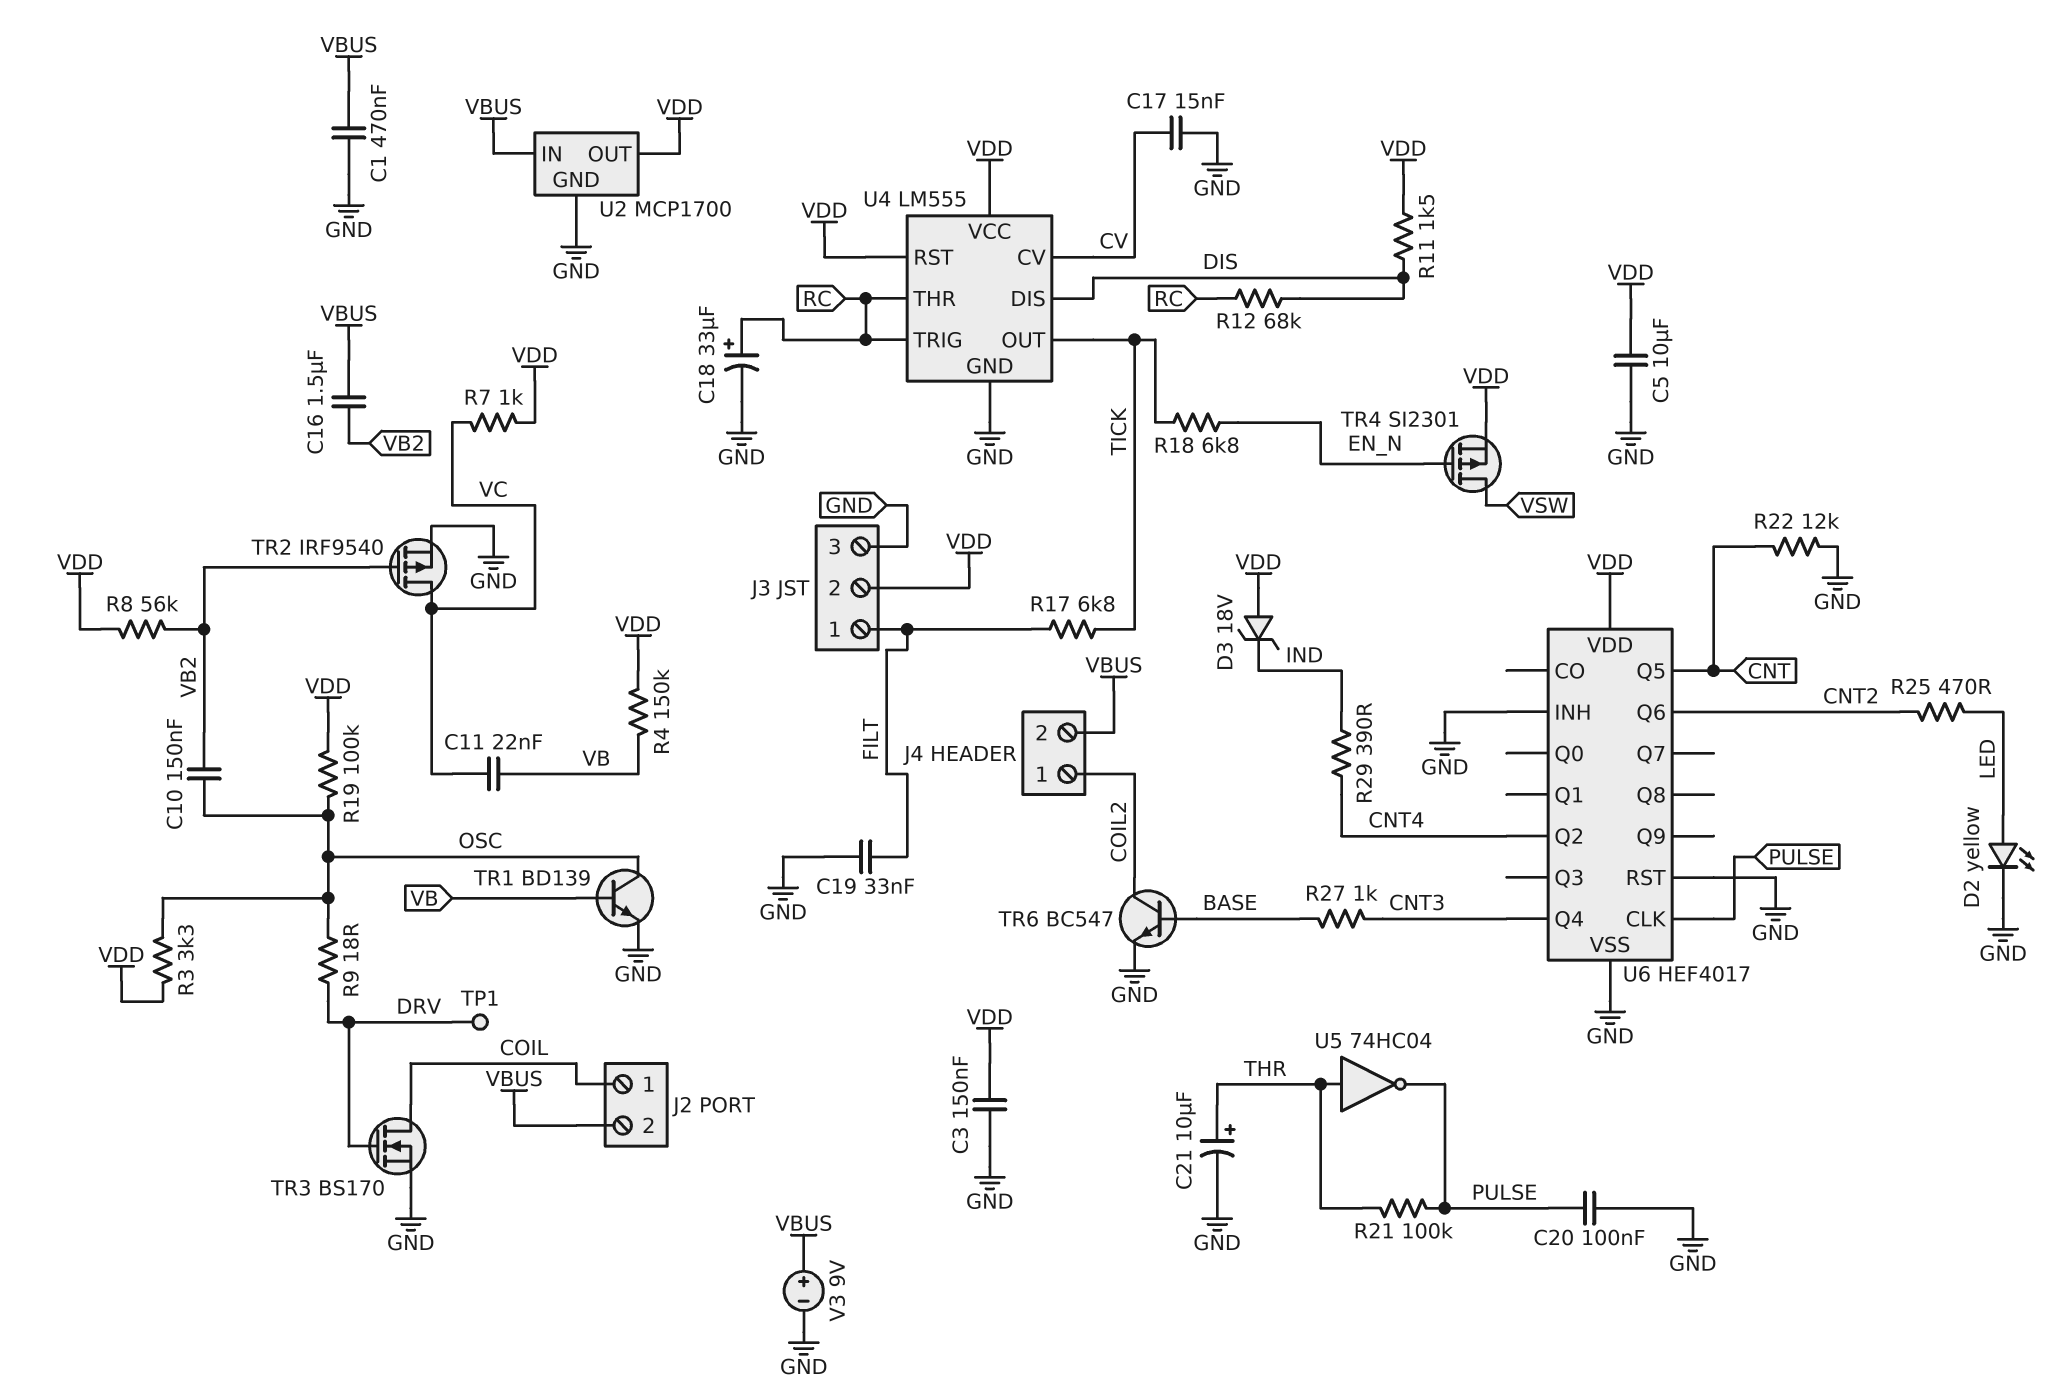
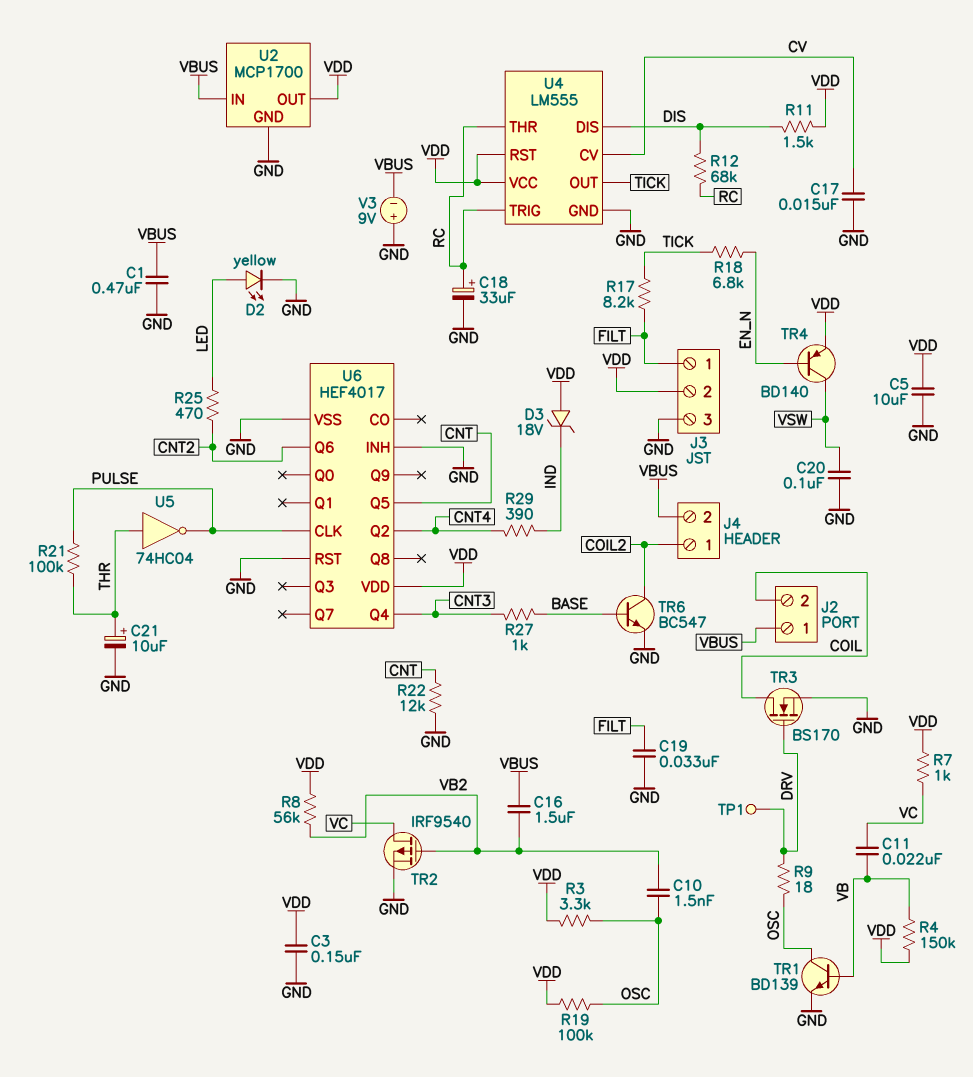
C10: 150nF (OSC, VB2) -> 1.5nF (OSC, VB2)
C20: 100nF (GND, PULSE) -> 100nF (GND, VSW)
J2 pin 1: COIL -> VBUS
J2 pin 2: VBUS -> COIL
R17: 6.8k (FILT, TICK) -> 8.2k (FILT, TICK)
TR4: PMOS SI2301 (G EN_N, D VSW, S VDD) -> PNP BD140 (B EN_N, C VSW, E VDD)
V3: 9V (plus VBUS, minus GND) -> 9V (plus GND, minus VBUS)

